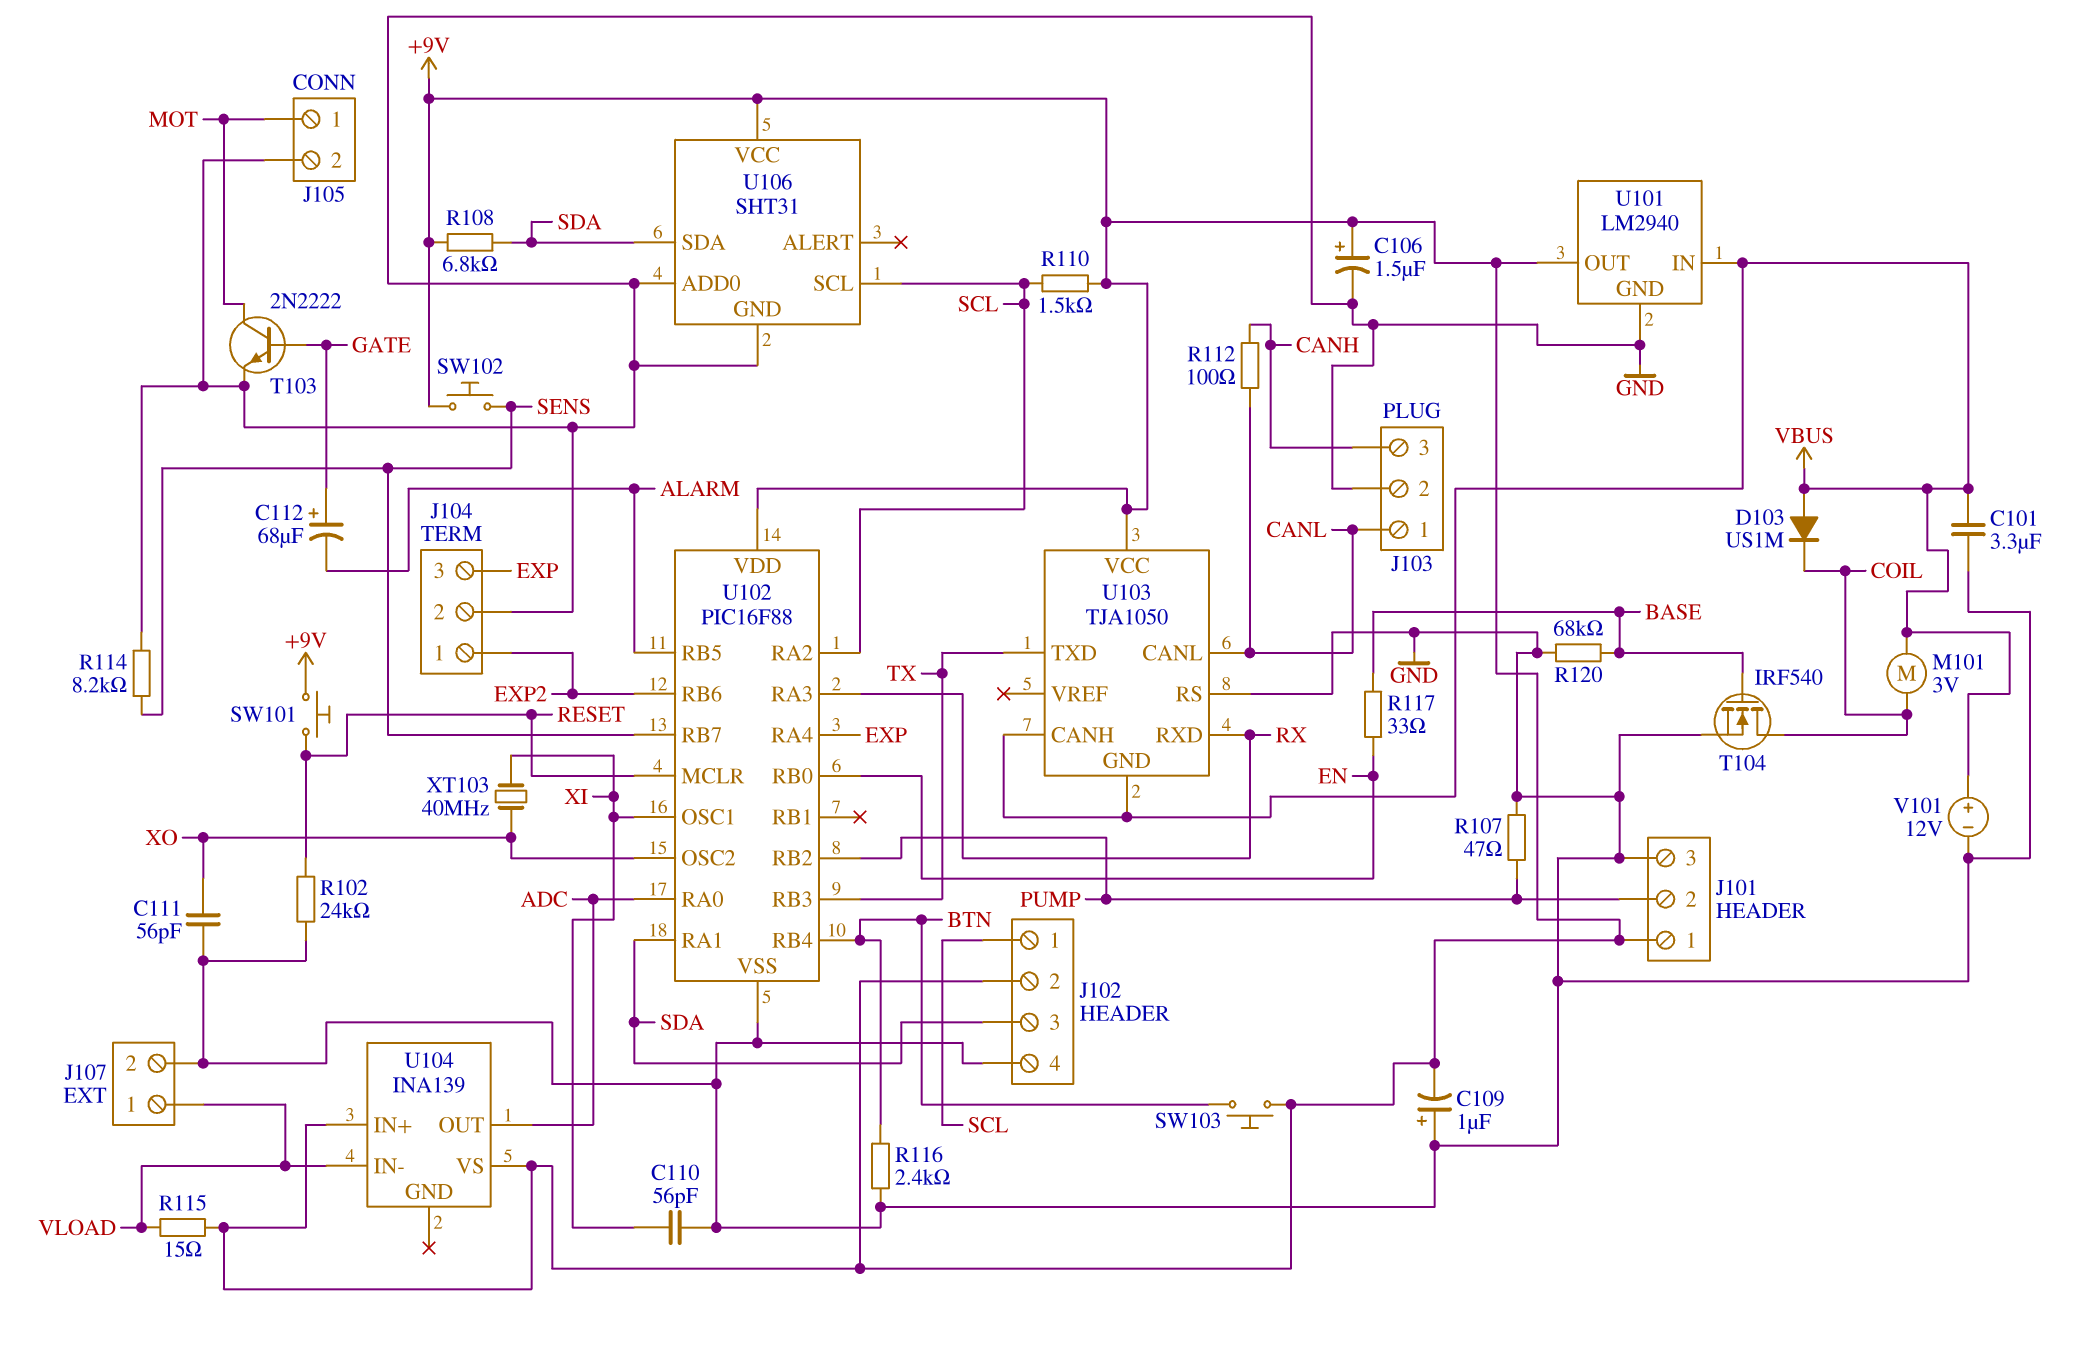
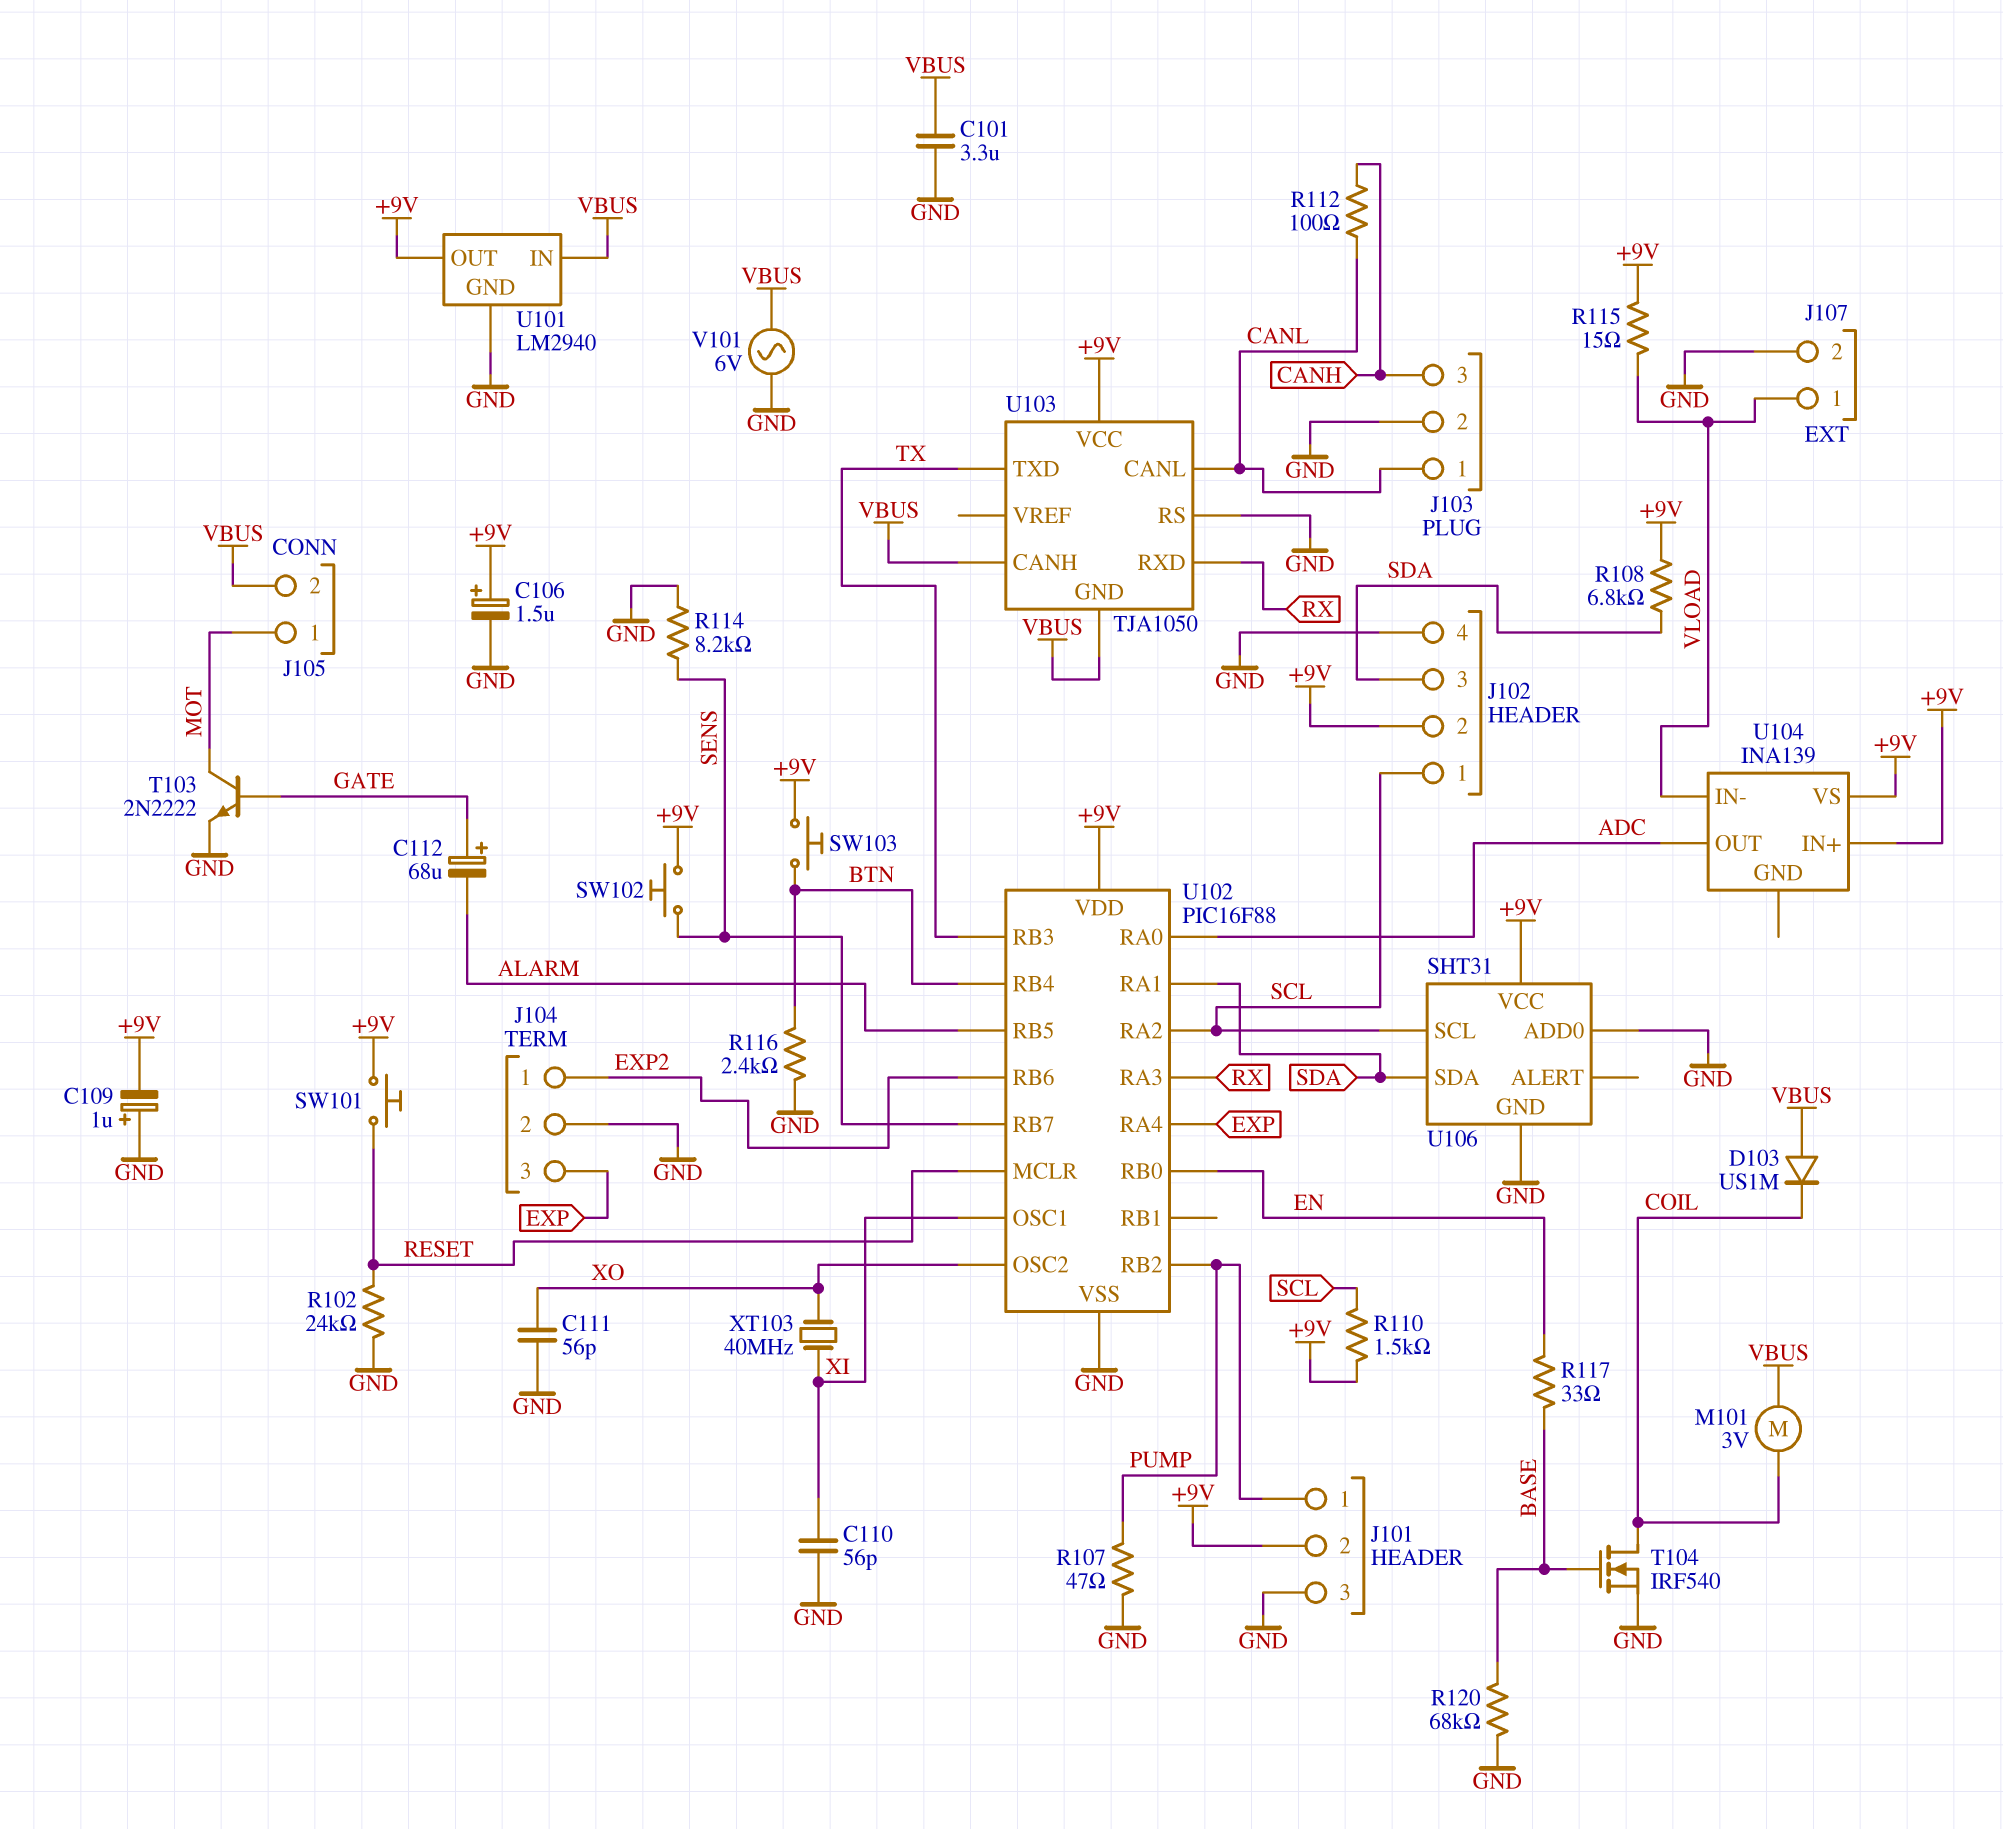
J101 pin 1: +9V -> PUMP
J101 pin 2: PUMP -> +9V
J105 pin 2: GND -> VBUS
V101: 12V (plus VBUS, minus GND) -> AC 6V (GND, VBUS)

